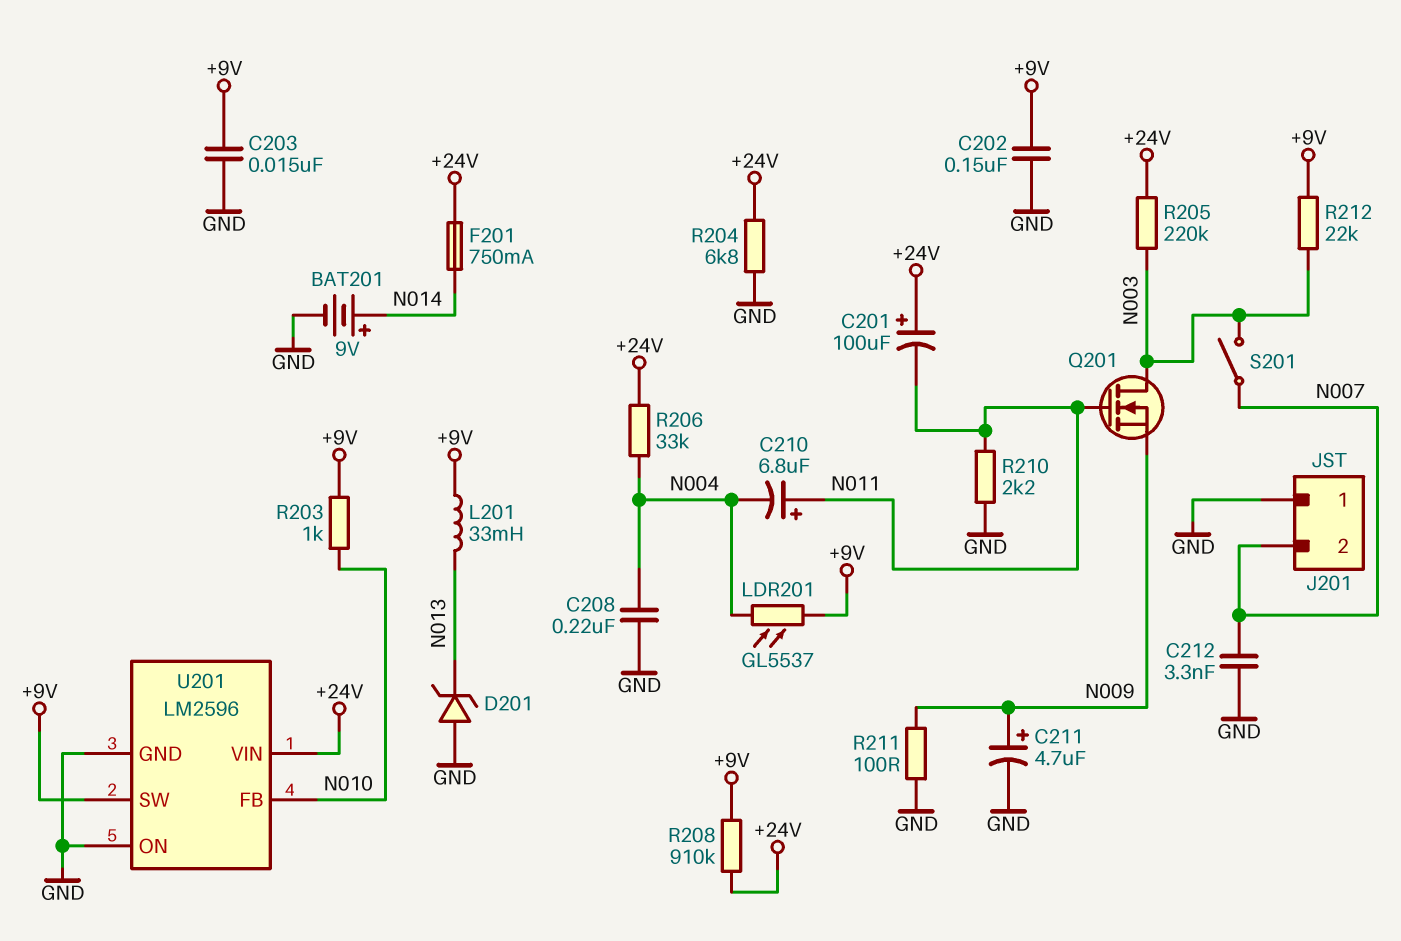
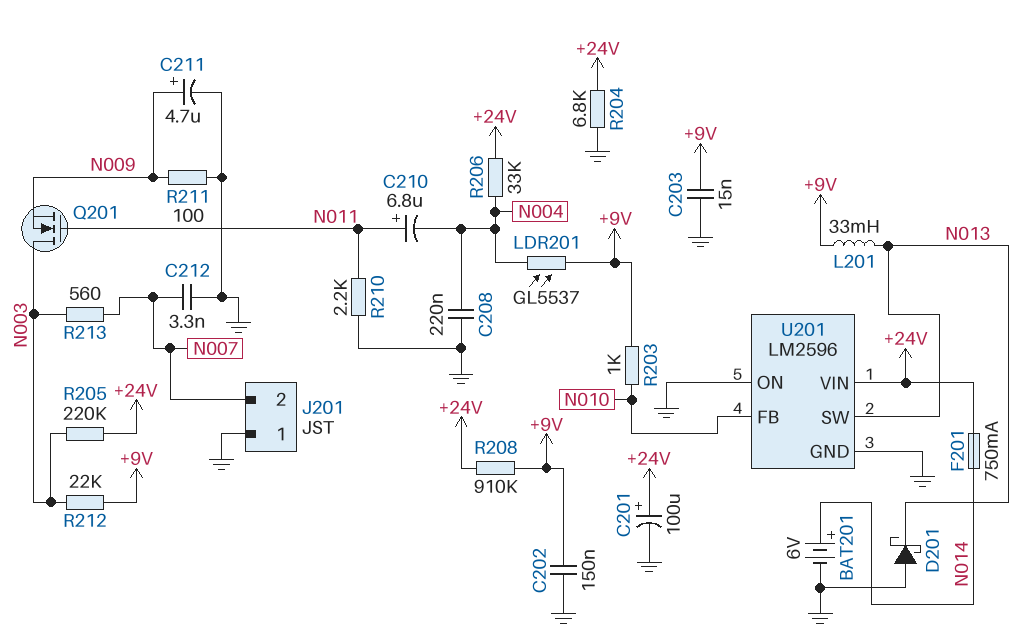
BAT201: 9V (plus N014, minus GND) -> 6V (plus N014, minus GND)
C201: 100uF (plus +24V, minus N011) -> 100uF (plus +24V, minus GND)
D201: zener (A GND, K N013) -> schottky (A GND, K N013)
R213: none -> 560 (N003, N007)
S201: switch (N003, N007) -> none
U201 pin SW: +9V -> N013

